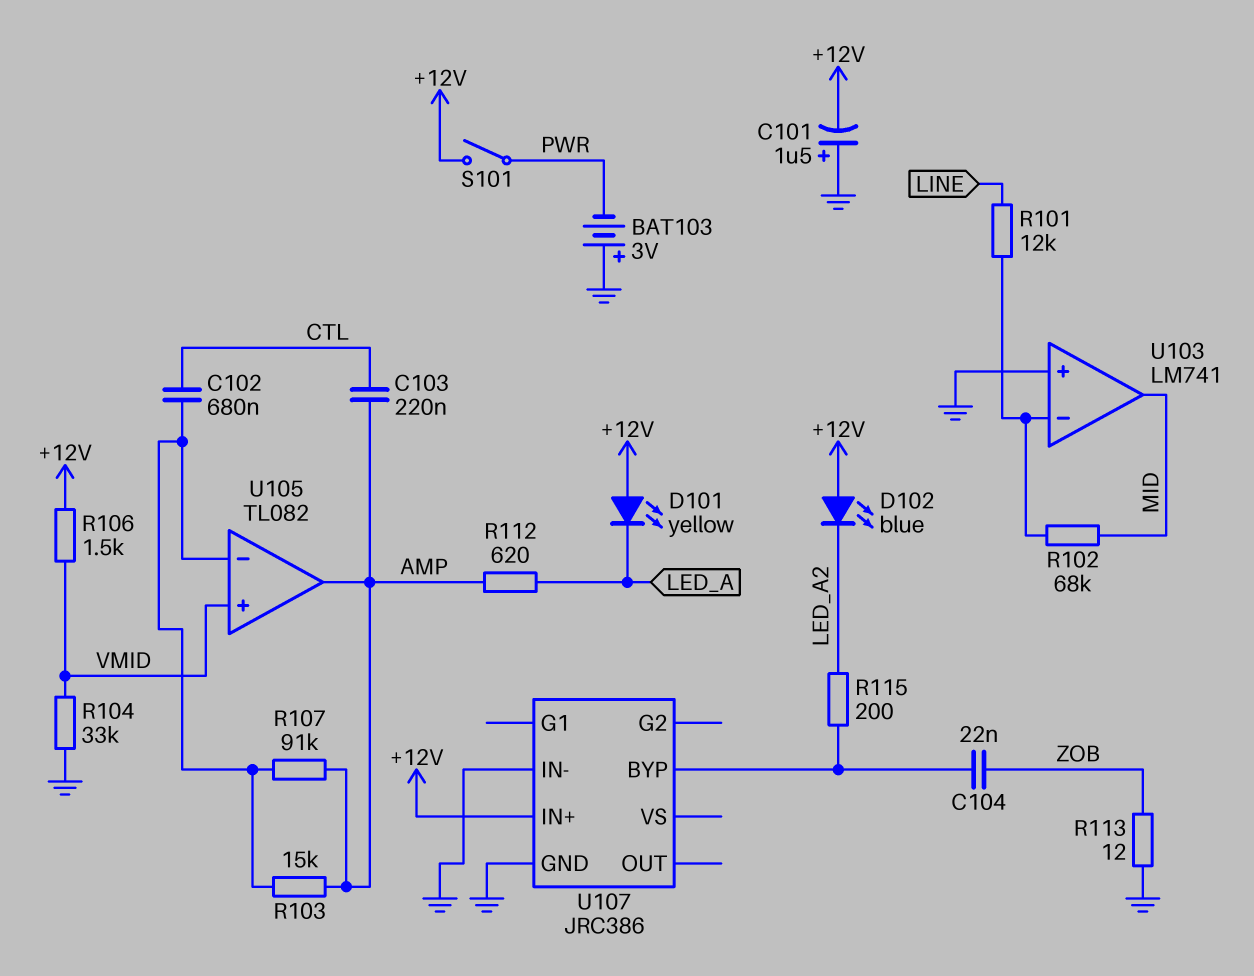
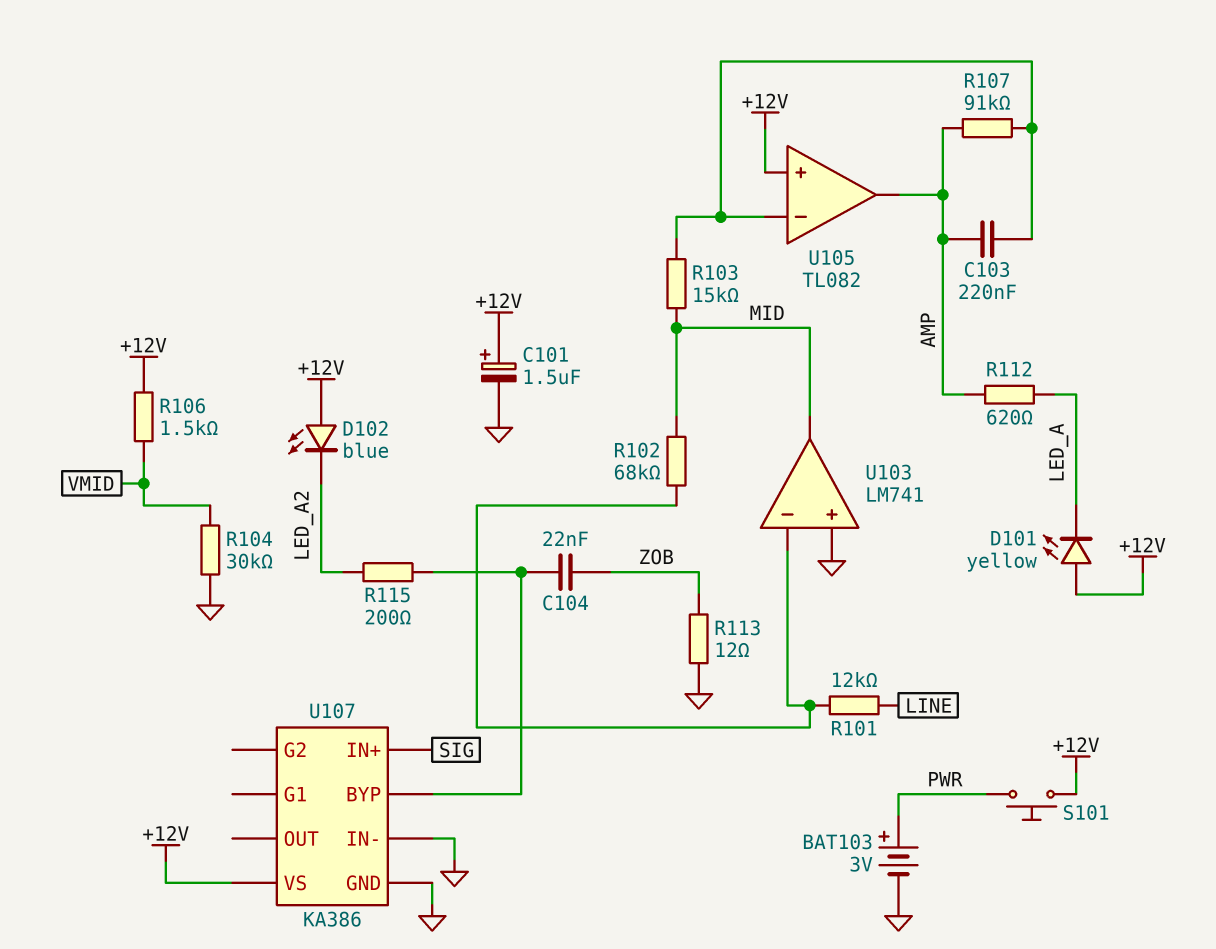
BAT103: 3V (plus GND, minus PWR) -> 3V (plus PWR, minus GND)
C101: 1.5uF (plus GND, minus +12V) -> 1.5uF (plus +12V, minus GND)
C102: 680nF (CTL, U105/in-) -> none
C103: 220nF (AMP, CTL) -> 220nF (AMP, U105/in-)
R103: 15k (AMP, U105/in-) -> 15k (MID, U105/in-)
R104: 33k (GND, VMID) -> 30k (GND, VMID)
S101: switch (+12V, PWR) -> button (+12V, PWR)
U105 pin in+: VMID -> +12V
U107: JRC386 -> KA386
U107 pin IN+: +12V -> SIG
U107 pin VS: none -> +12V

